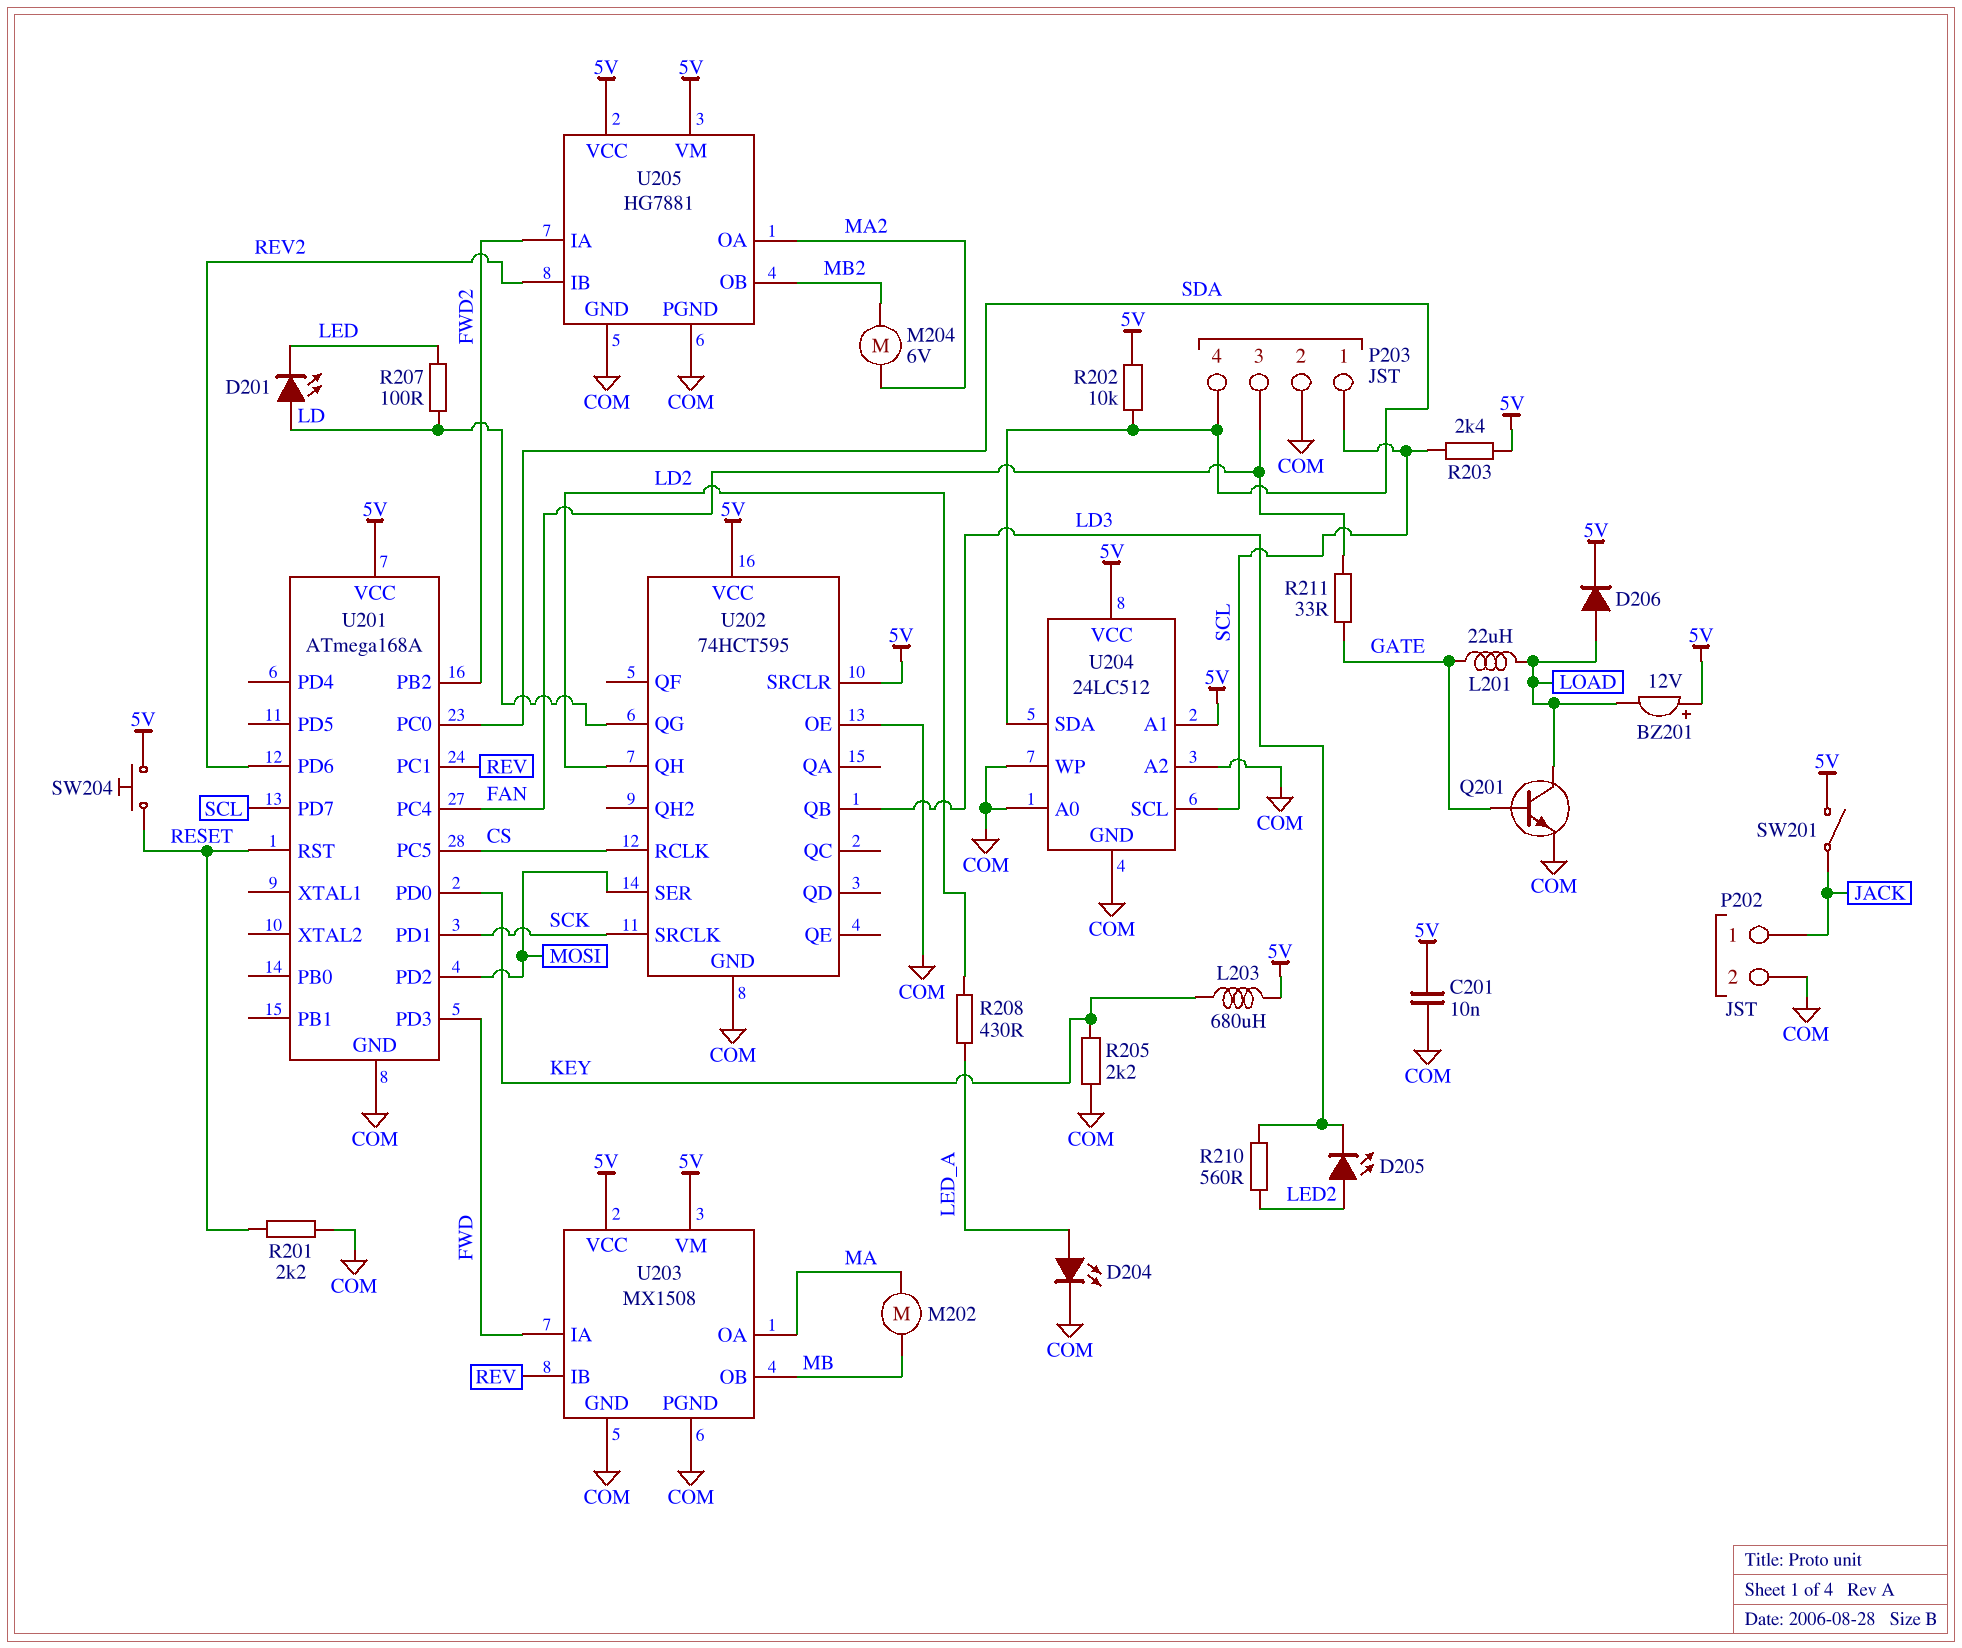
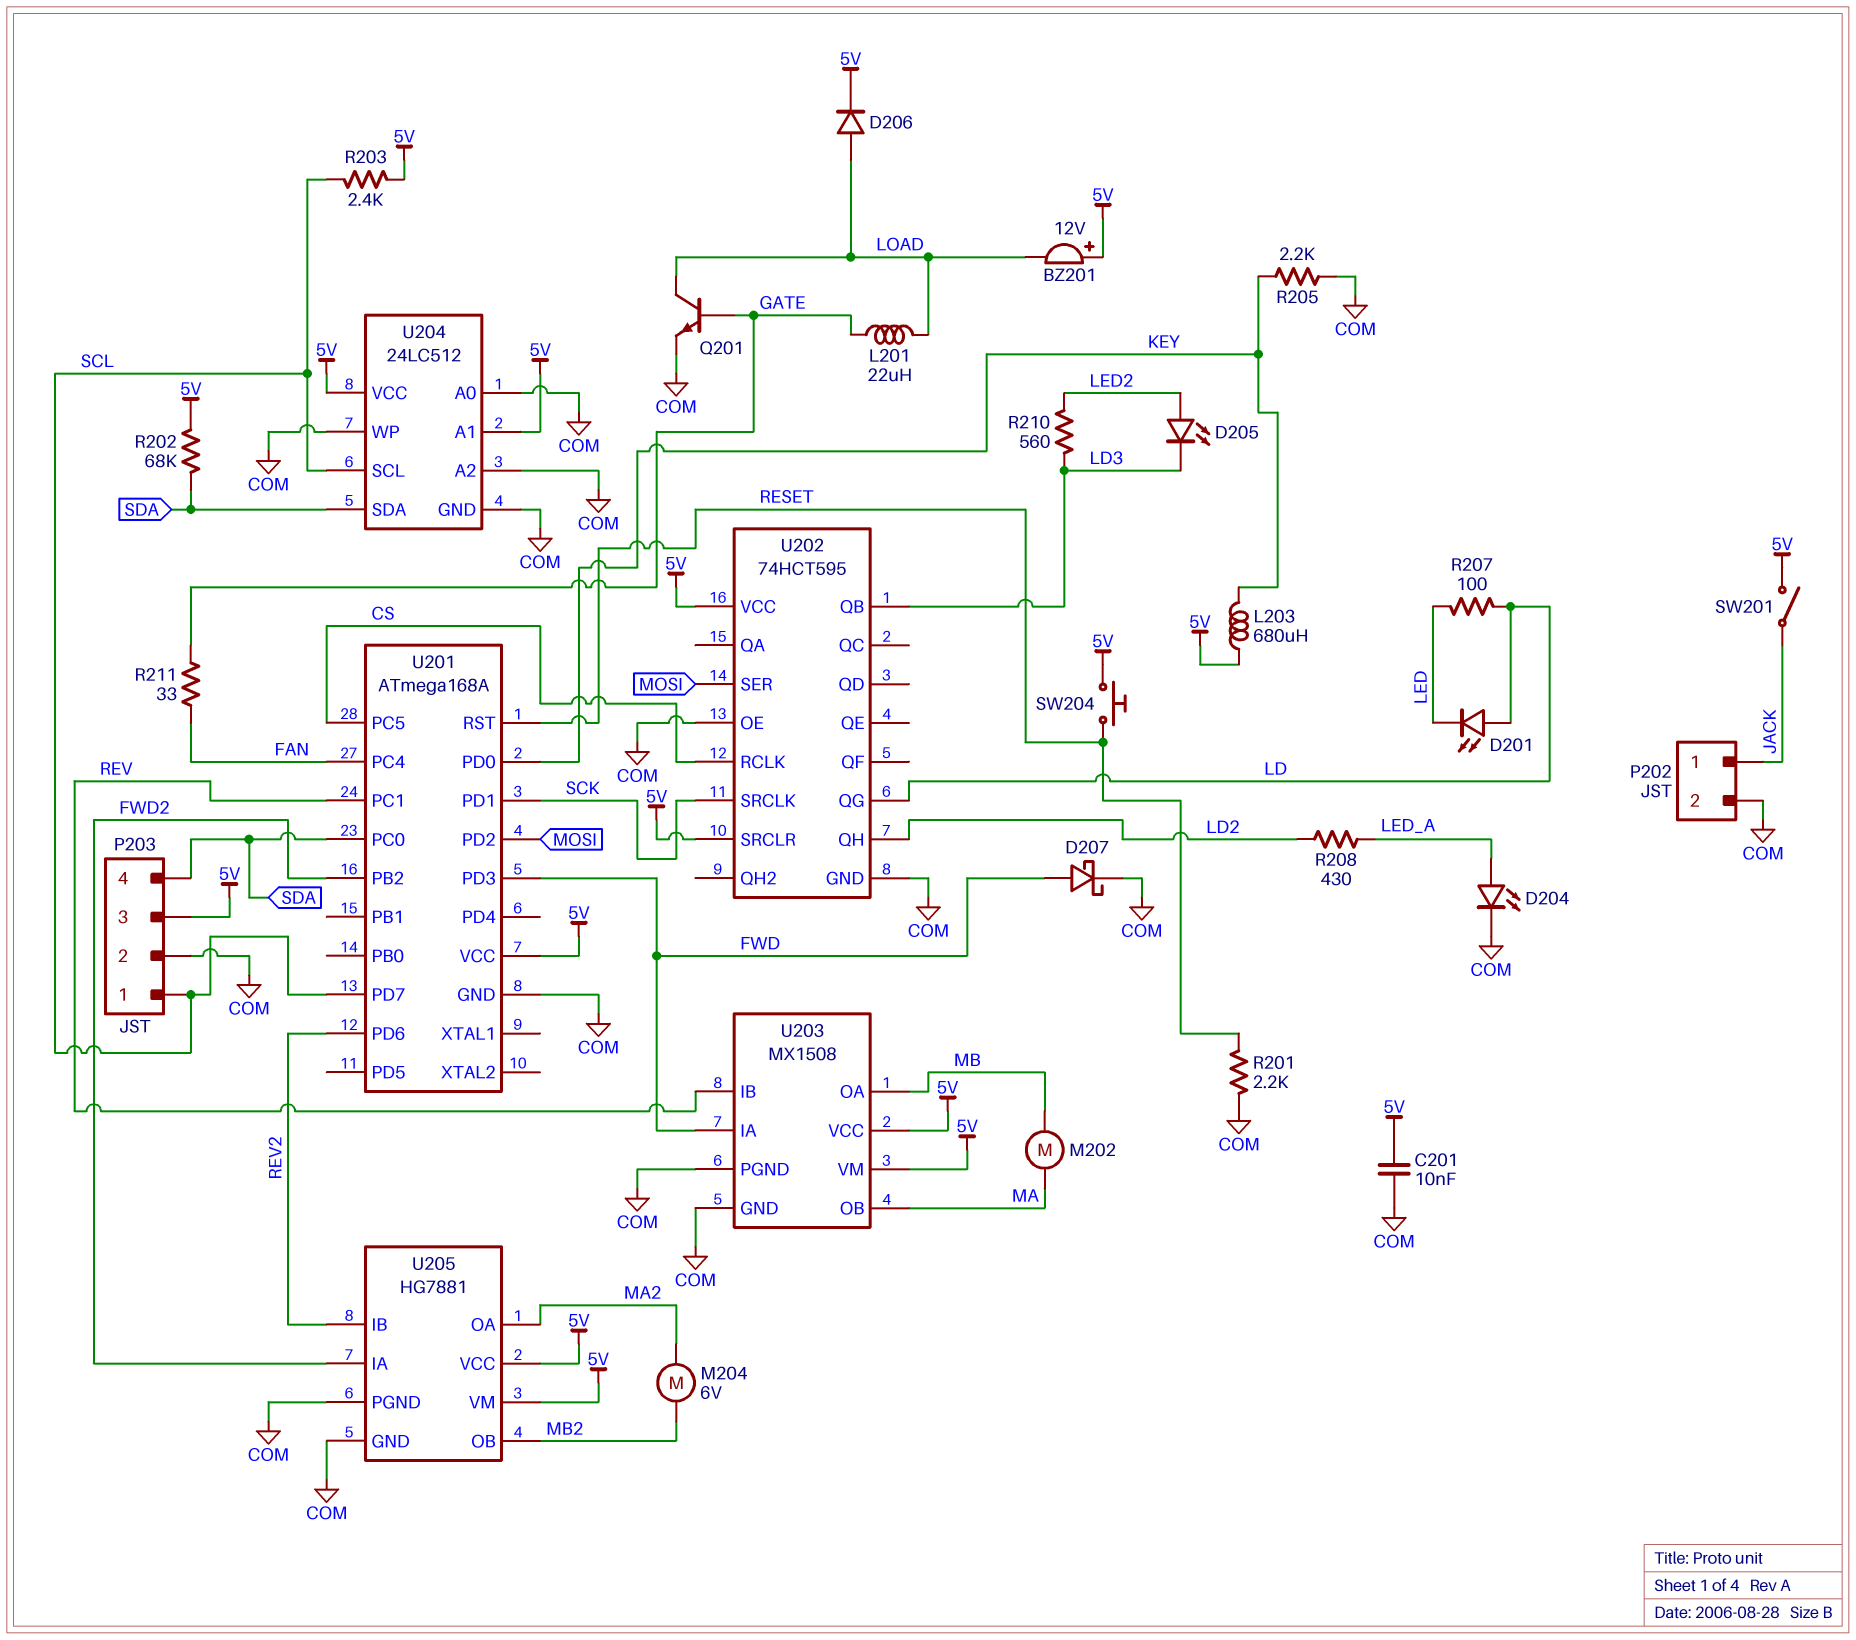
D207: none -> schottky (A FWD, K COM)
P203 pin 3: FAN -> 5V
R202: 10k (5V, SDA) -> 68k (5V, SDA)
U203 pin OA: MA -> MB
U203 pin OB: MB -> MA

